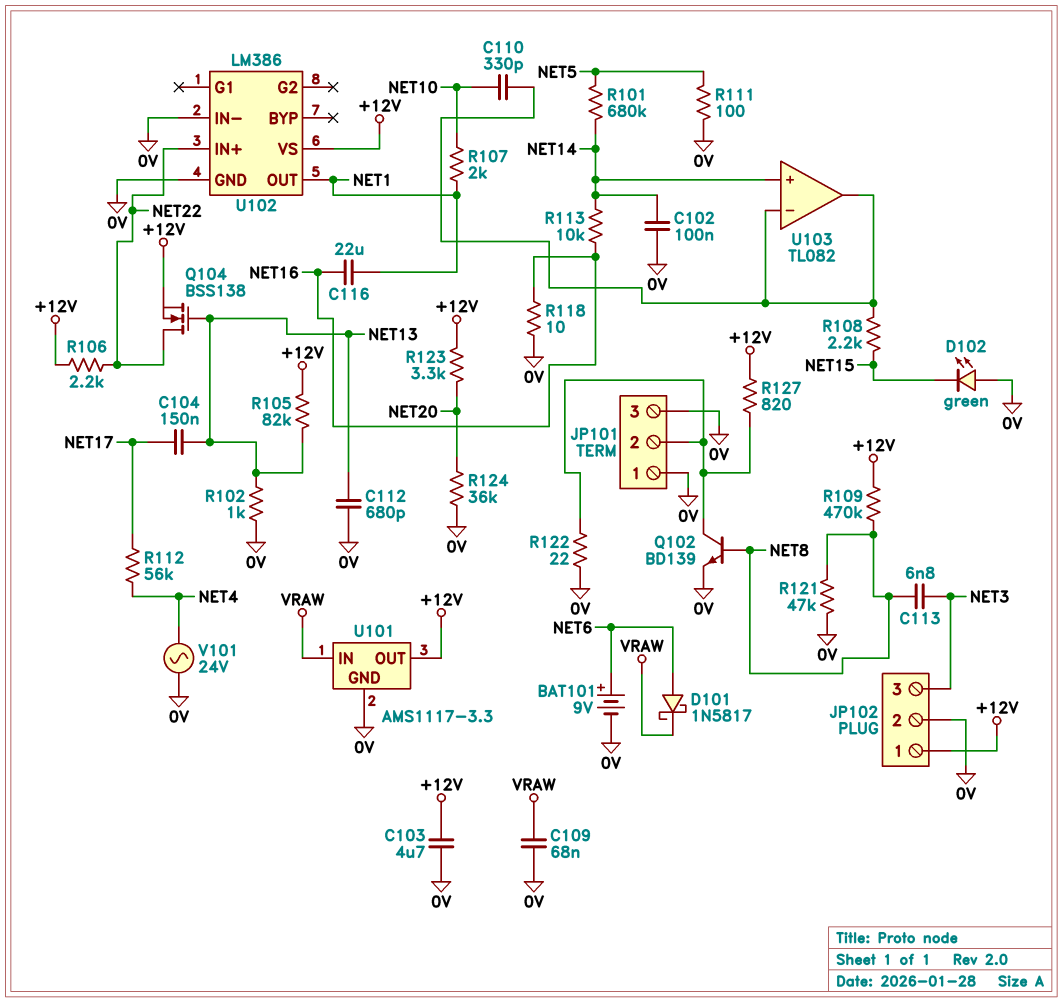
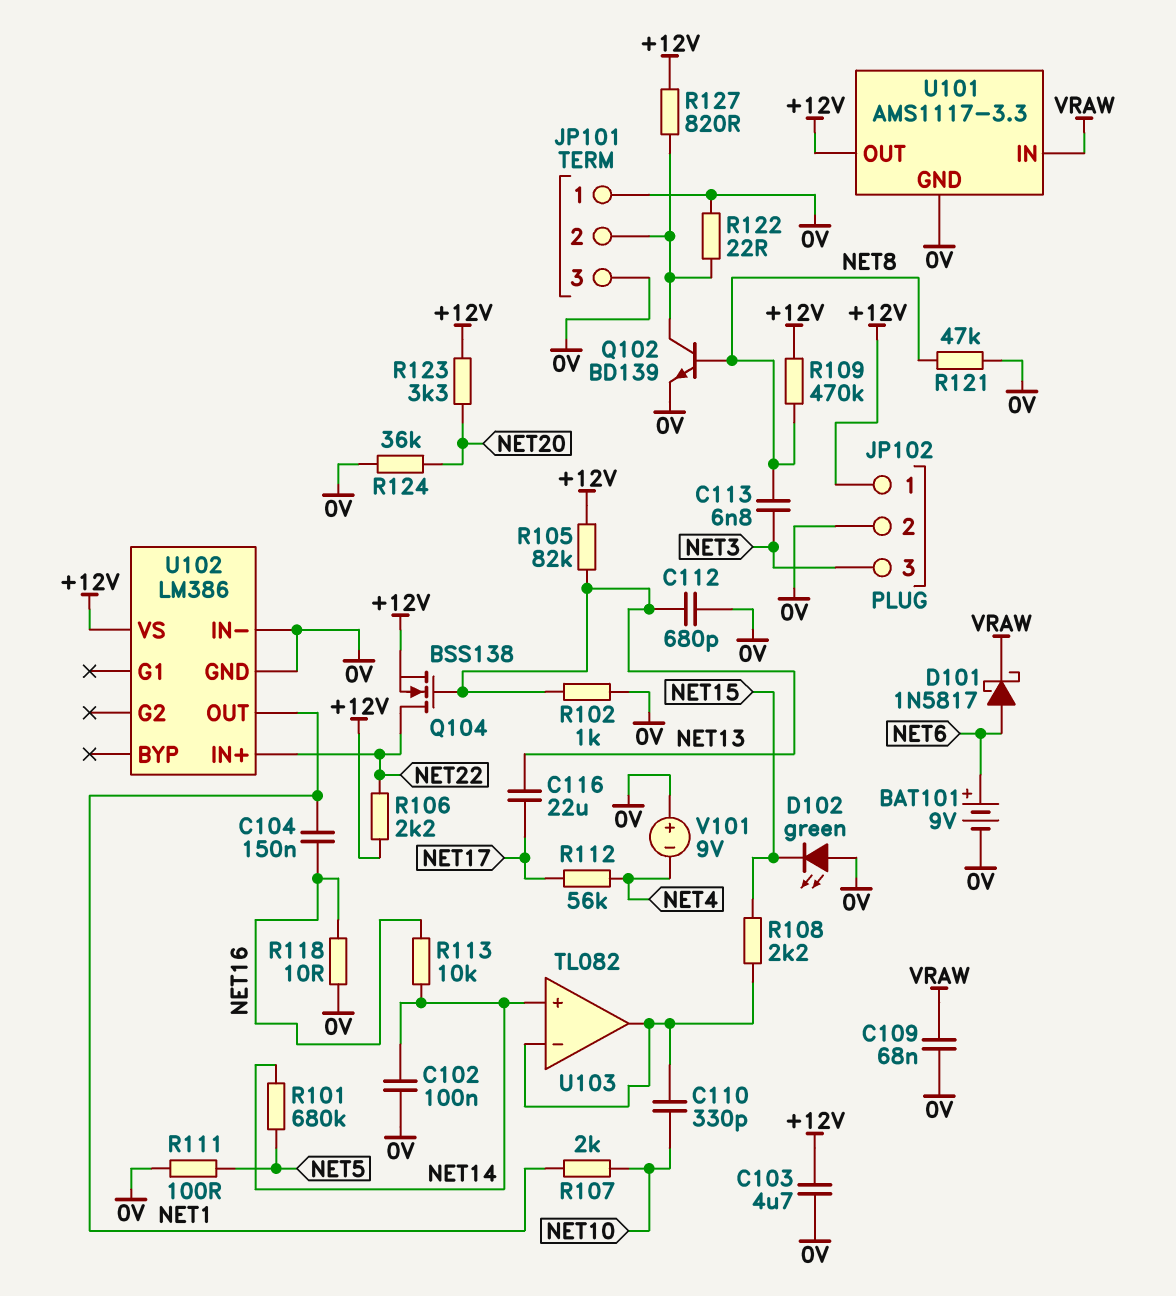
C104: 150nF (NET13, NET17) -> 150nF (NET1, NET16)
C116: 22uF (NET1, NET16) -> 22uF (NET13, NET17)
V101: AC 24V (0V, NET4) -> 9V (plus 0V, minus NET4)

